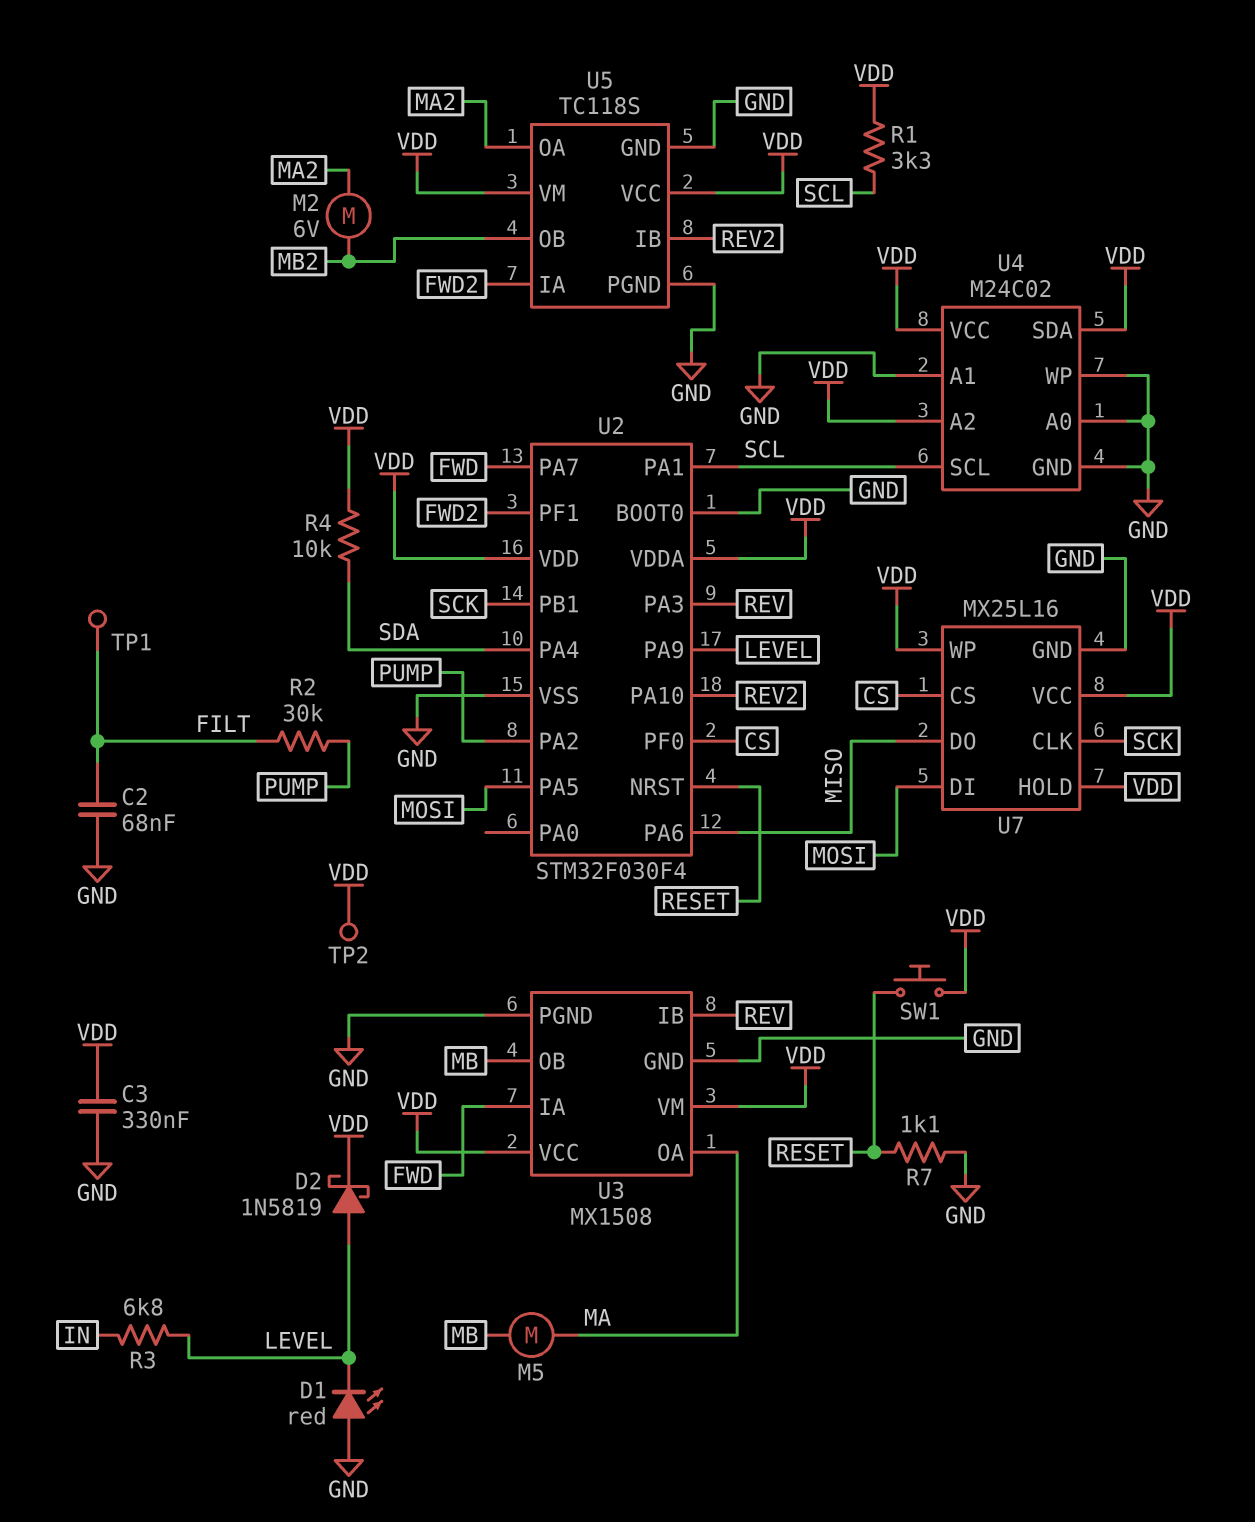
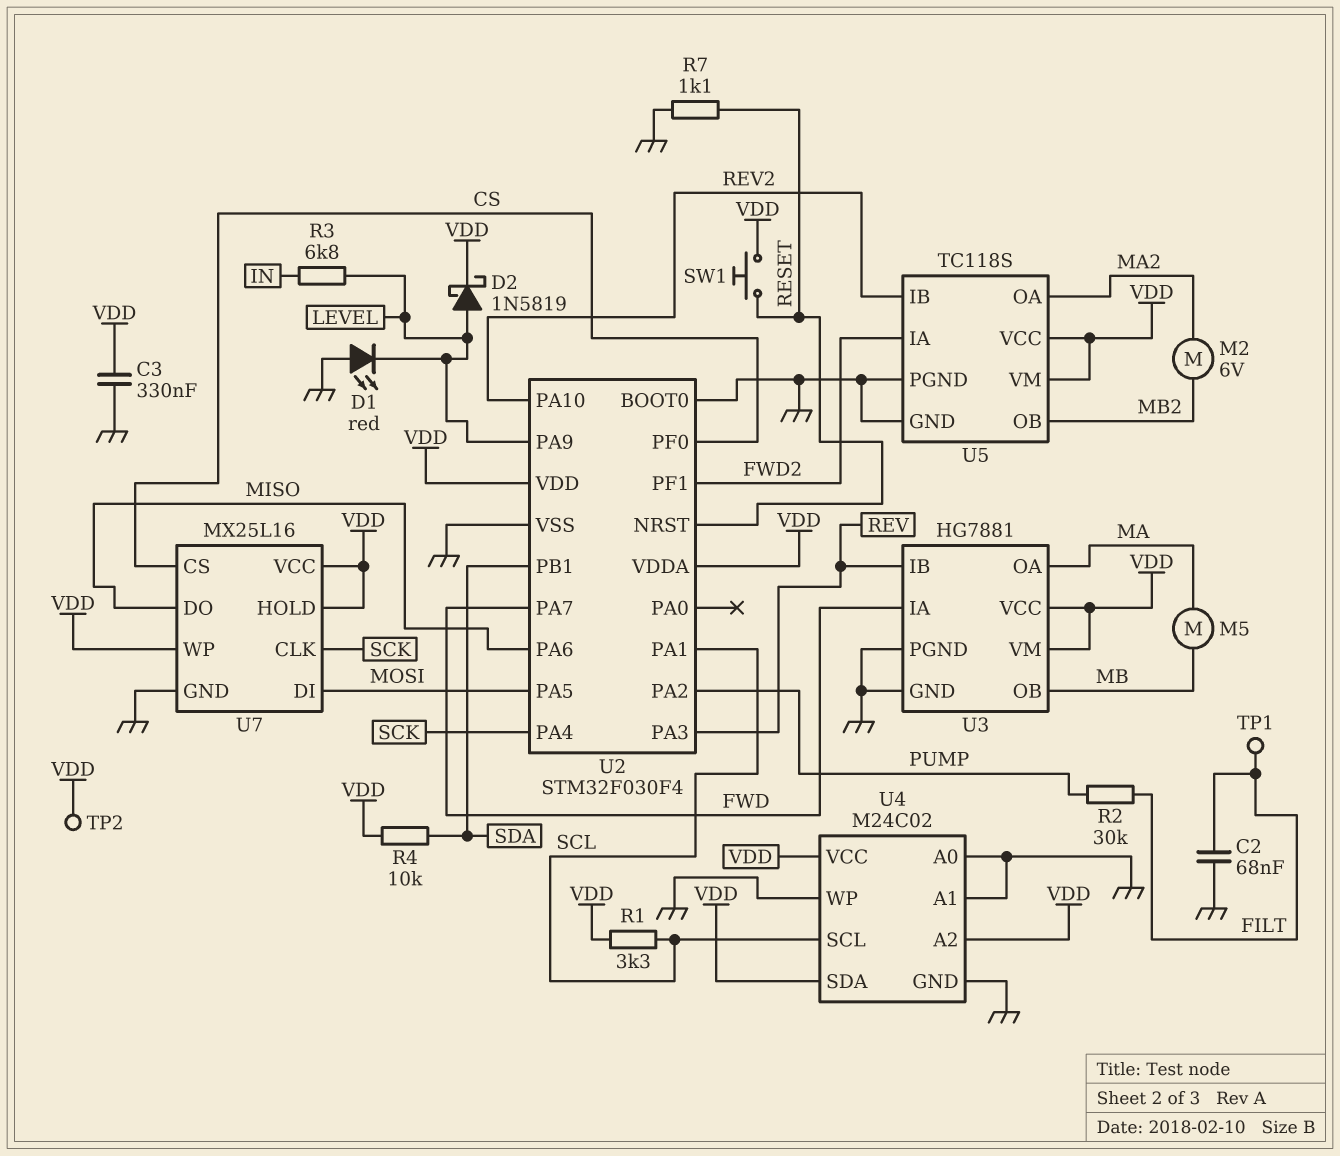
U2 pin PA4: SDA -> SCK
U2 pin PB1: SCK -> SDA
U3: MX1508 -> HG7881

